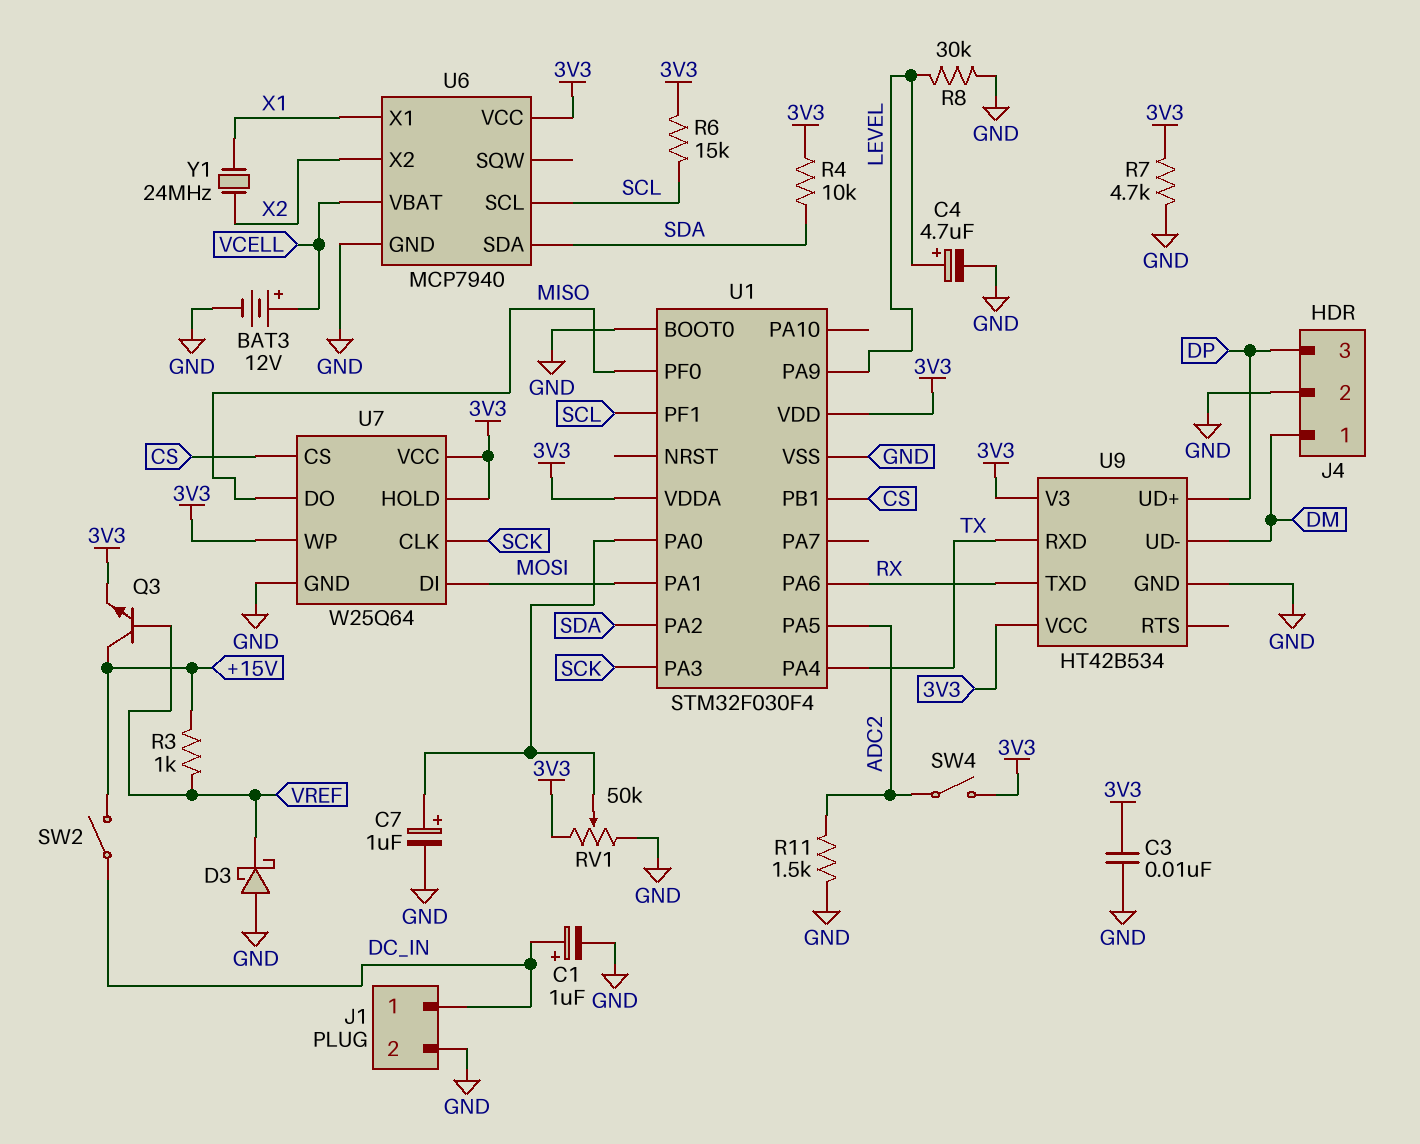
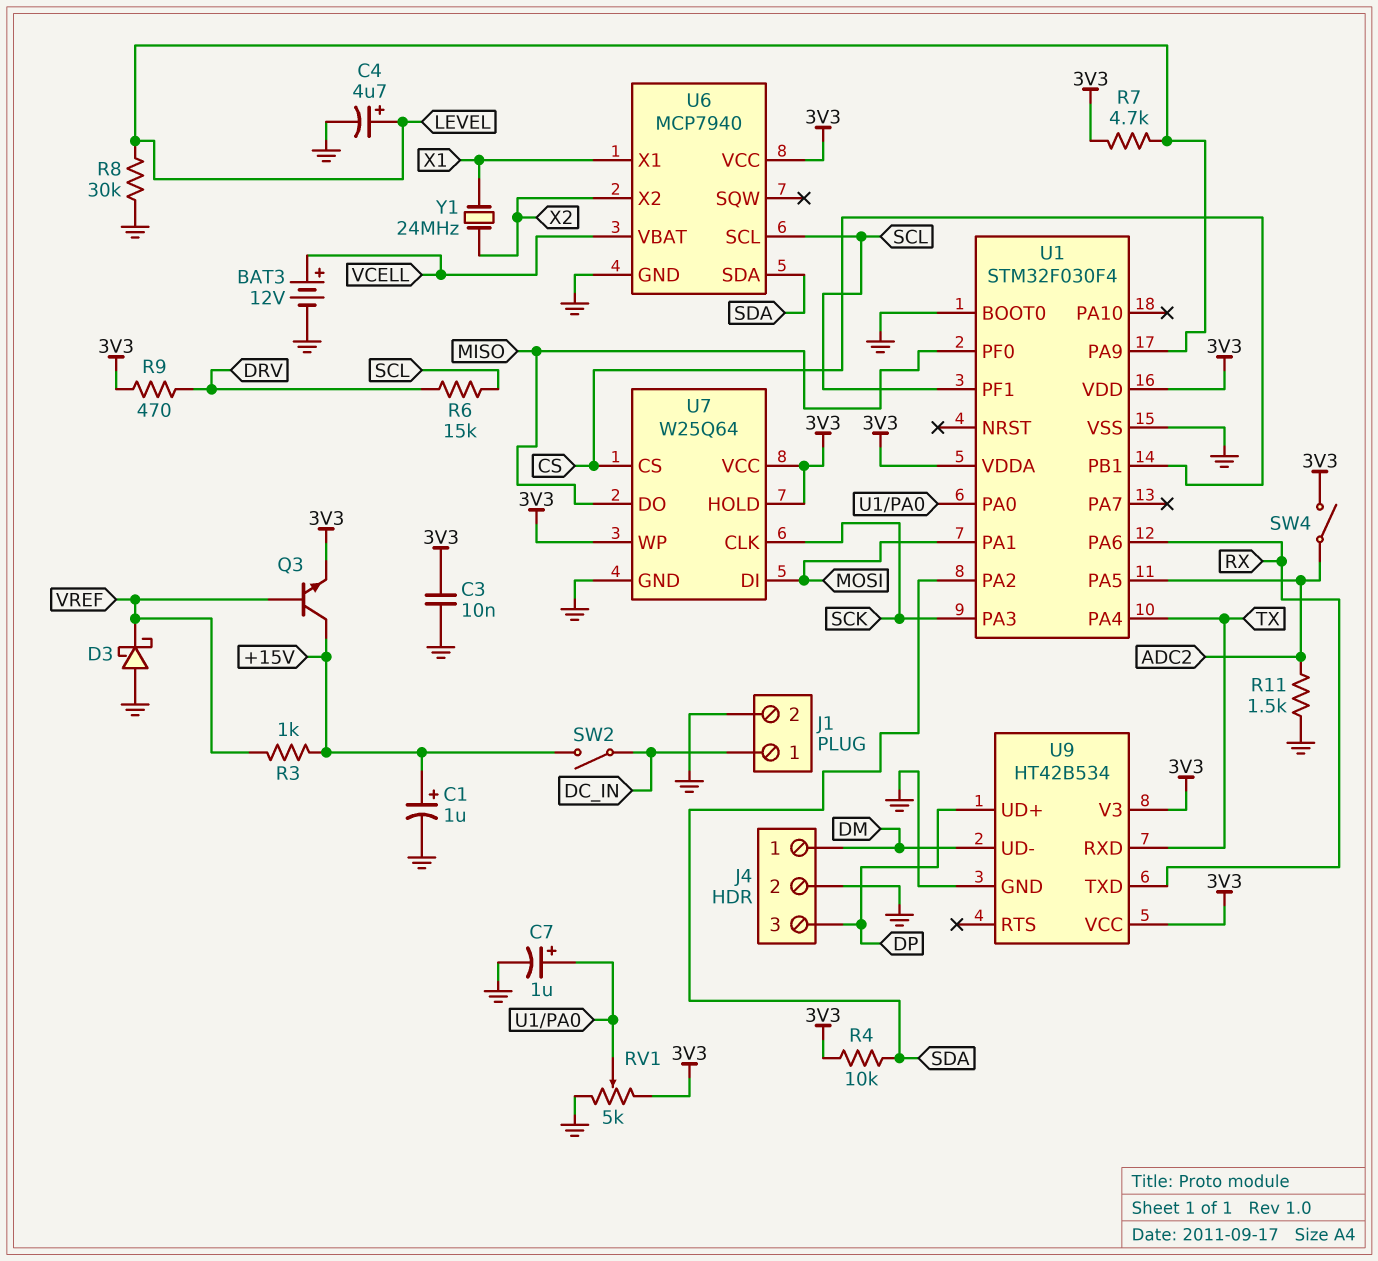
C1: 1uF (plus DC_IN, minus GND) -> 1uF (plus +15V, minus GND)
R6: 15k (3V3, SCL) -> 15k (DRV, SCL)
R7: 4.7k (3V3, GND) -> 4.7k (3V3, LEVEL)
R9: none -> 470 (3V3, DRV)
RV1: 50k (3V3, GND, wiper U1/PA0) -> 5k (3V3, GND, wiper U1/PA0)

